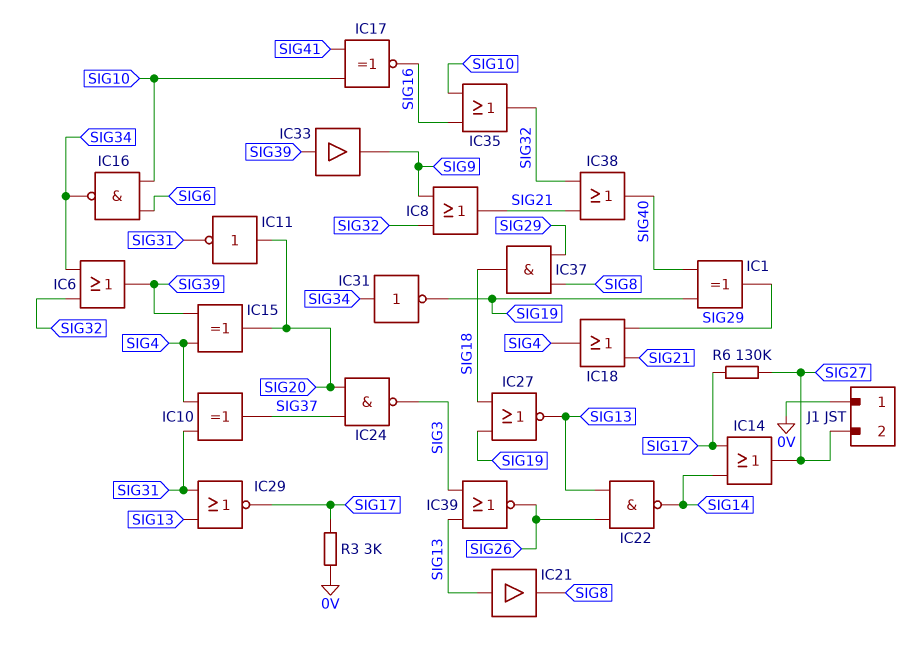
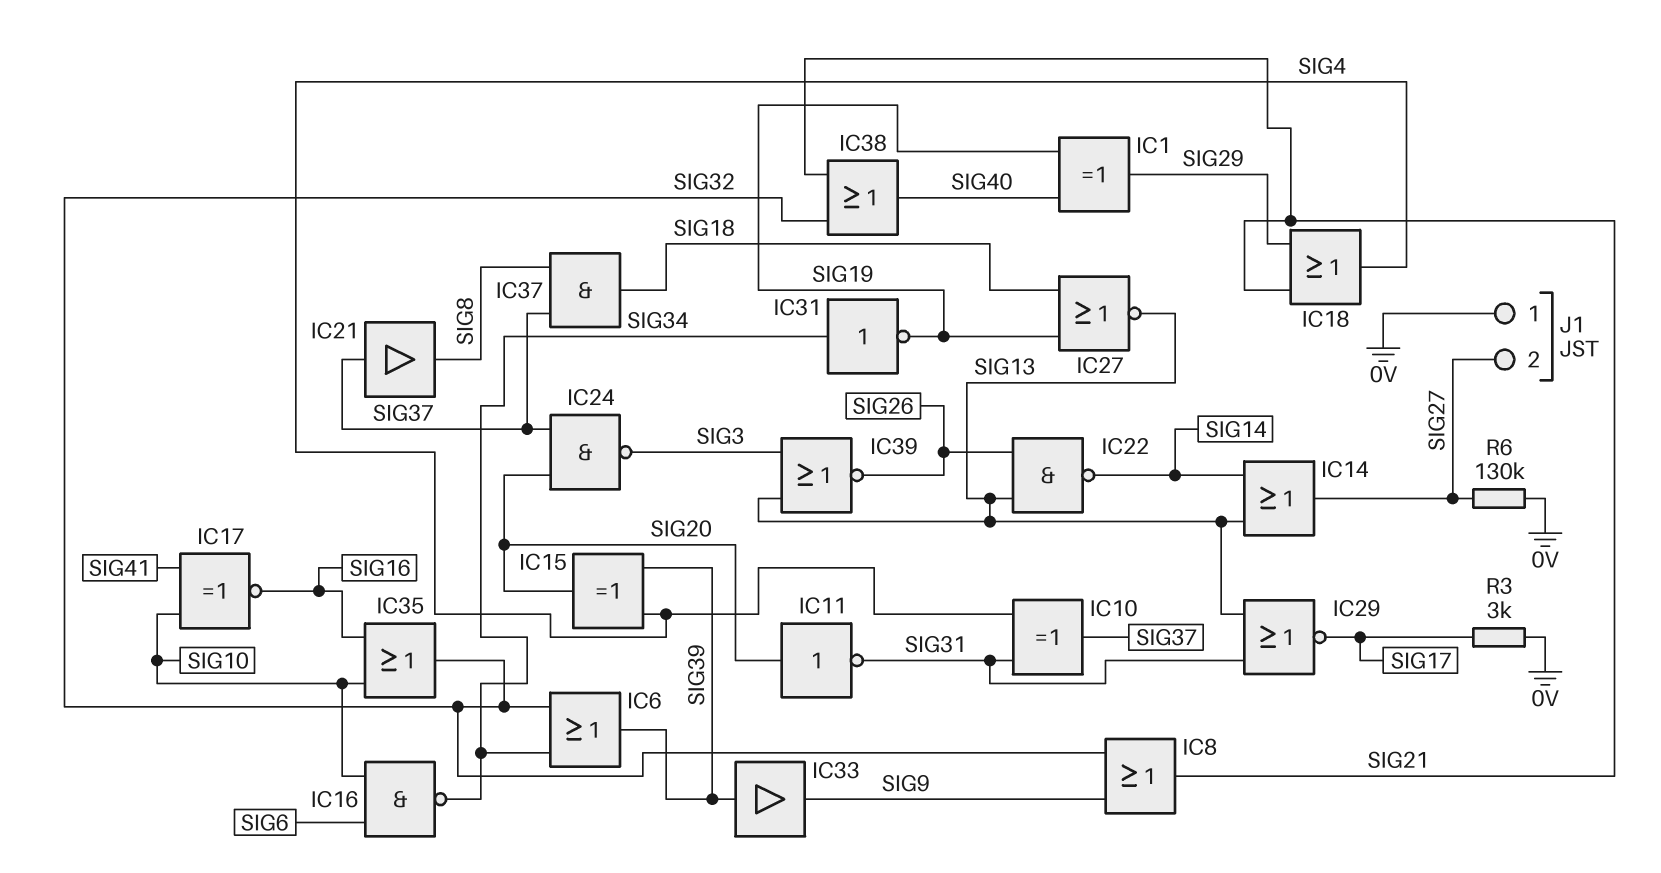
IC14: OR (in SIG14, in SIG17, out SIG27) -> OR (in SIG13, in SIG14, out SIG27)
IC21: buffer (in SIG13, out SIG8) -> buffer (in SIG37, out SIG8)
IC37: AND (in SIG8, in SIG29, out SIG18) -> AND (in SIG8, in SIG37, out SIG18)
R6: 130k (SIG17, SIG27) -> 130k (0V, SIG27)

